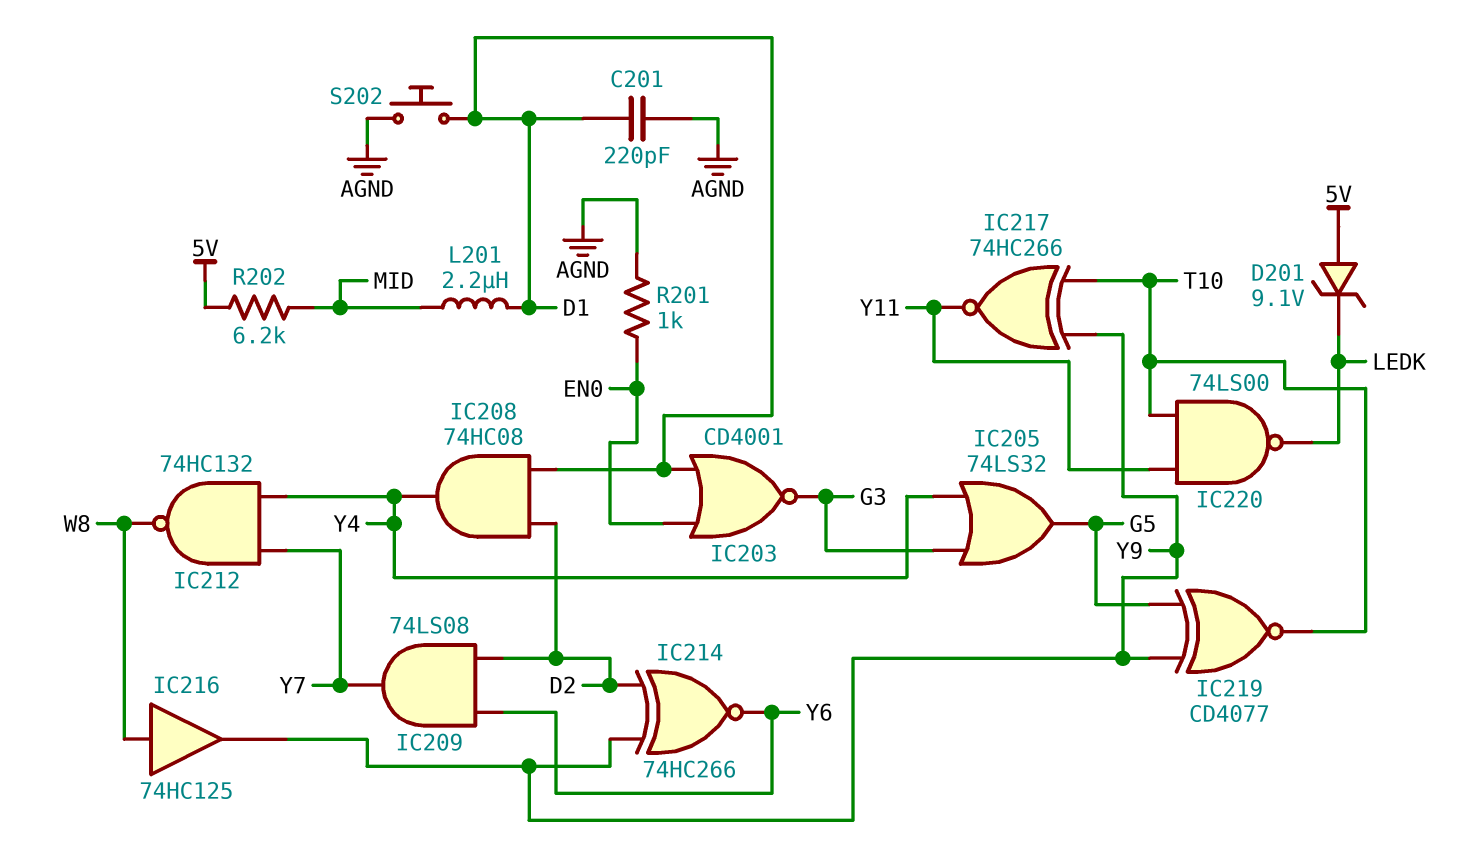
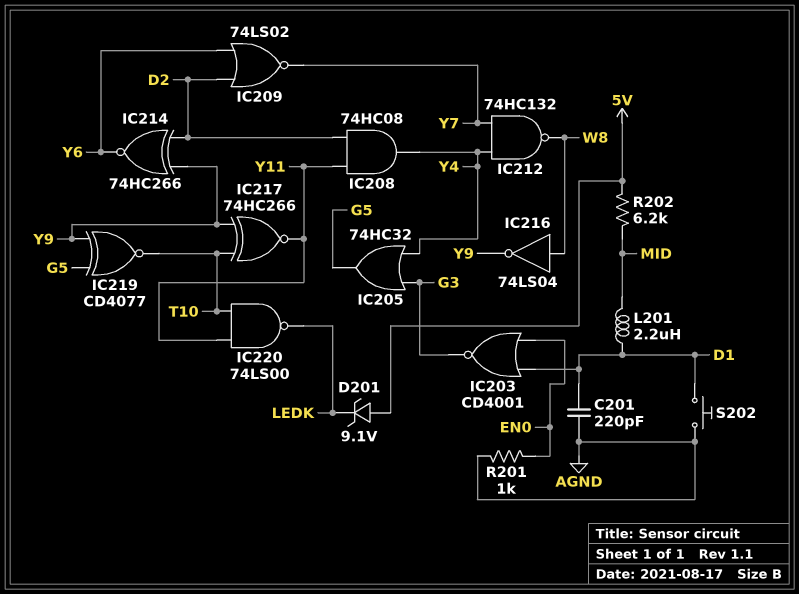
IC205: OR 74LS32 (in G3, in Y4, out G5) -> OR 74HC32 (in G3, in Y4, out G5)
IC208: AND 74HC08 (in D1, in D2, out Y4) -> AND 74HC08 (in D2, in Y11, out Y4)
IC209: AND 74LS08 (in D2, in Y6, out Y7) -> NOR 74LS02 (in D2, in Y6, out Y7)
IC216: buffer 74HC125 (in W8, out Y9) -> NOT 74LS04 (in W8, out Y9)

